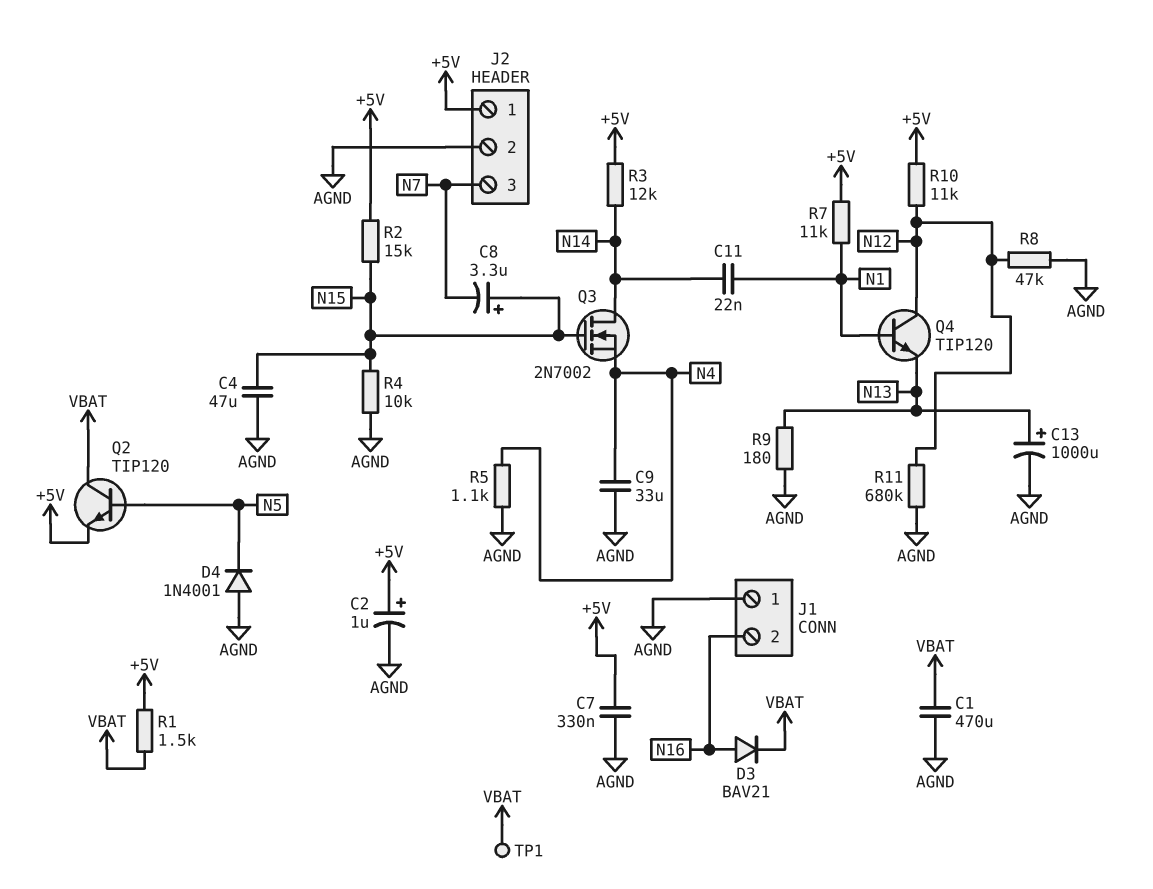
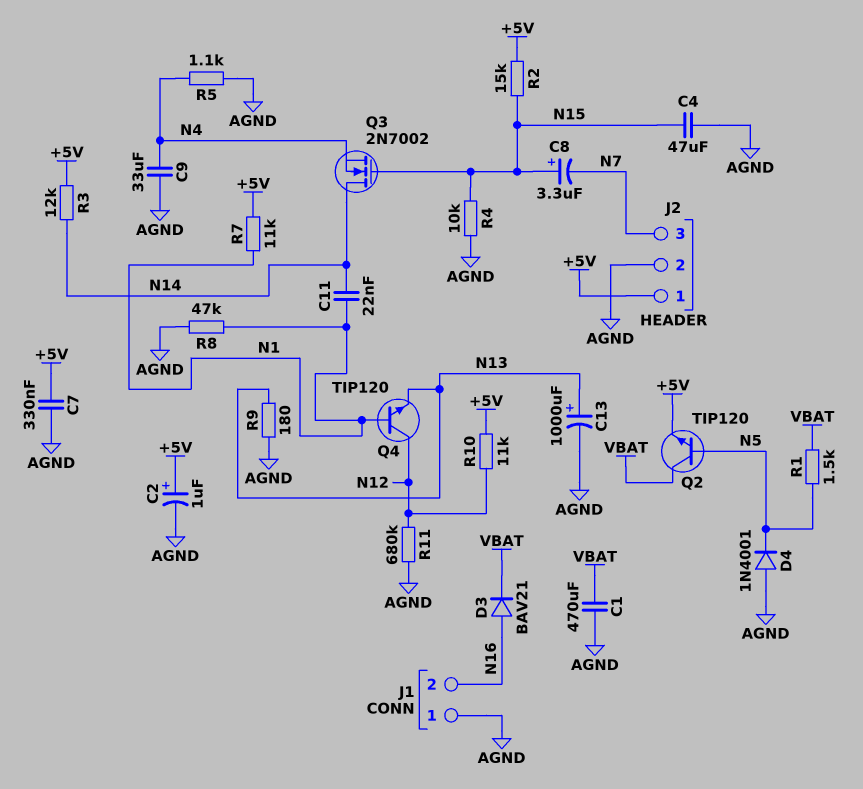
R1: 1.5k (+5V, VBAT) -> 1.5k (N5, VBAT)
R8: 47k (AGND, N12) -> 47k (AGND, N1)
TP1: test point (VBAT) -> none

